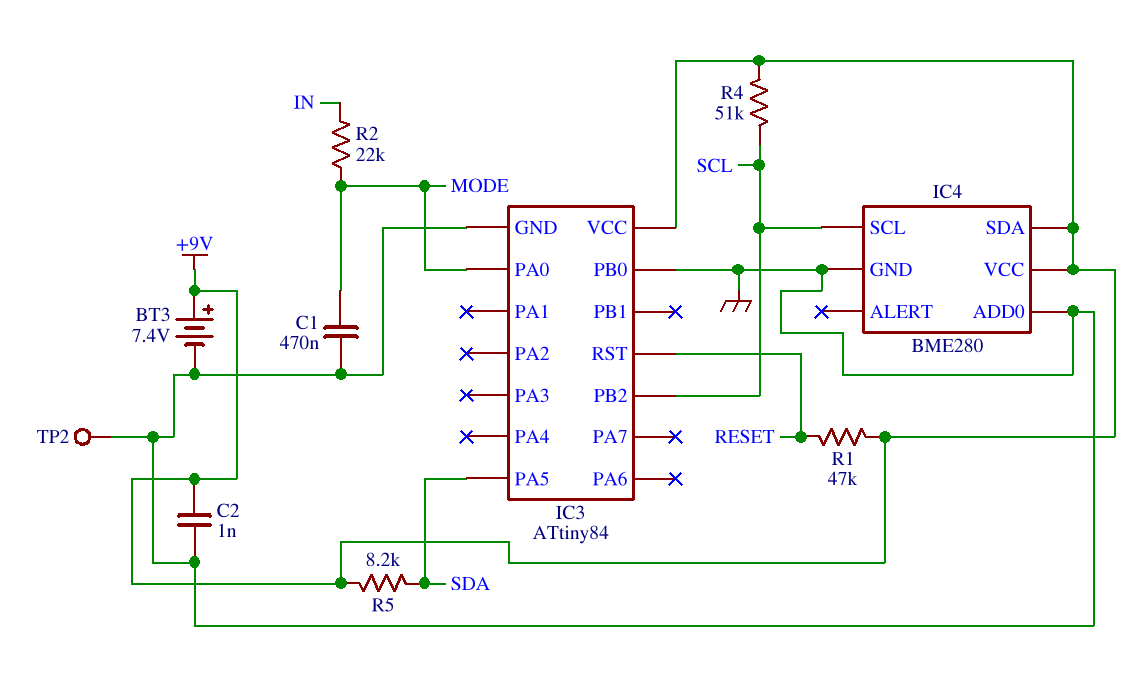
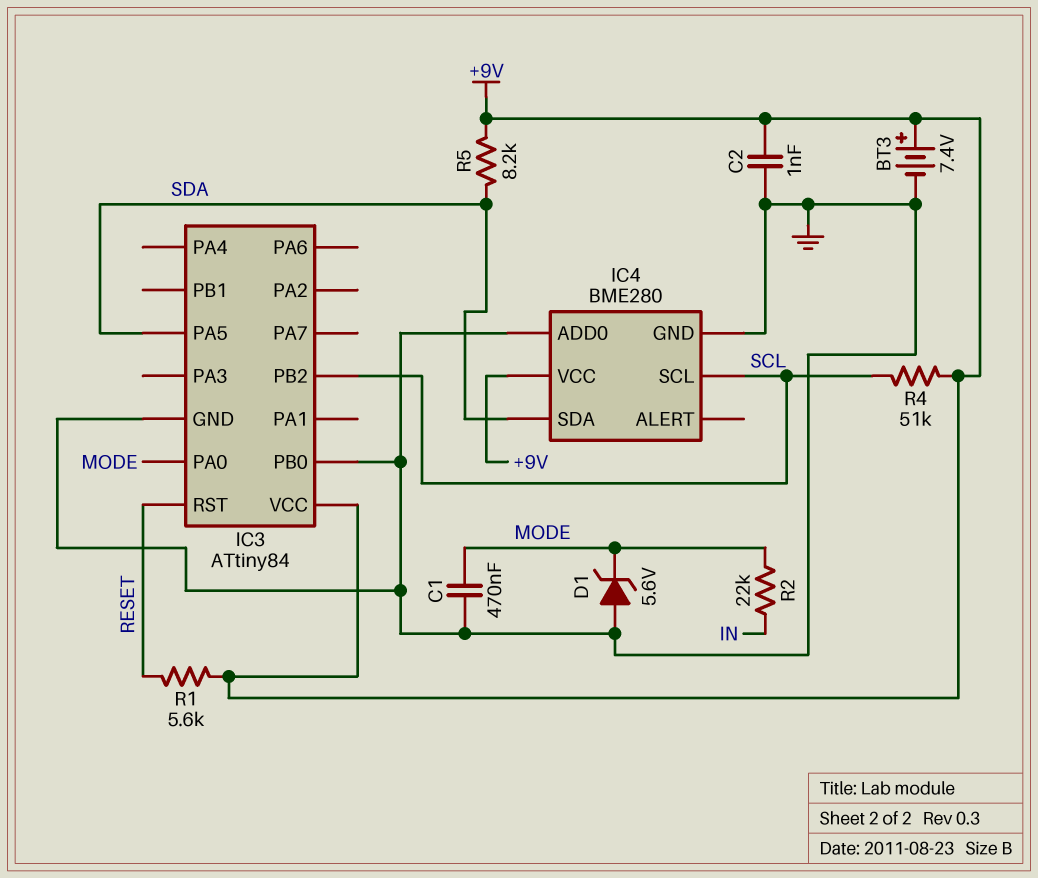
D1: none -> zener 5.6V (A GND, K MODE)
IC4 pin SDA: +9V -> SDA
R1: 47k (+9V, RESET) -> 5.6k (+9V, RESET)
TP2: test point (GND) -> none

